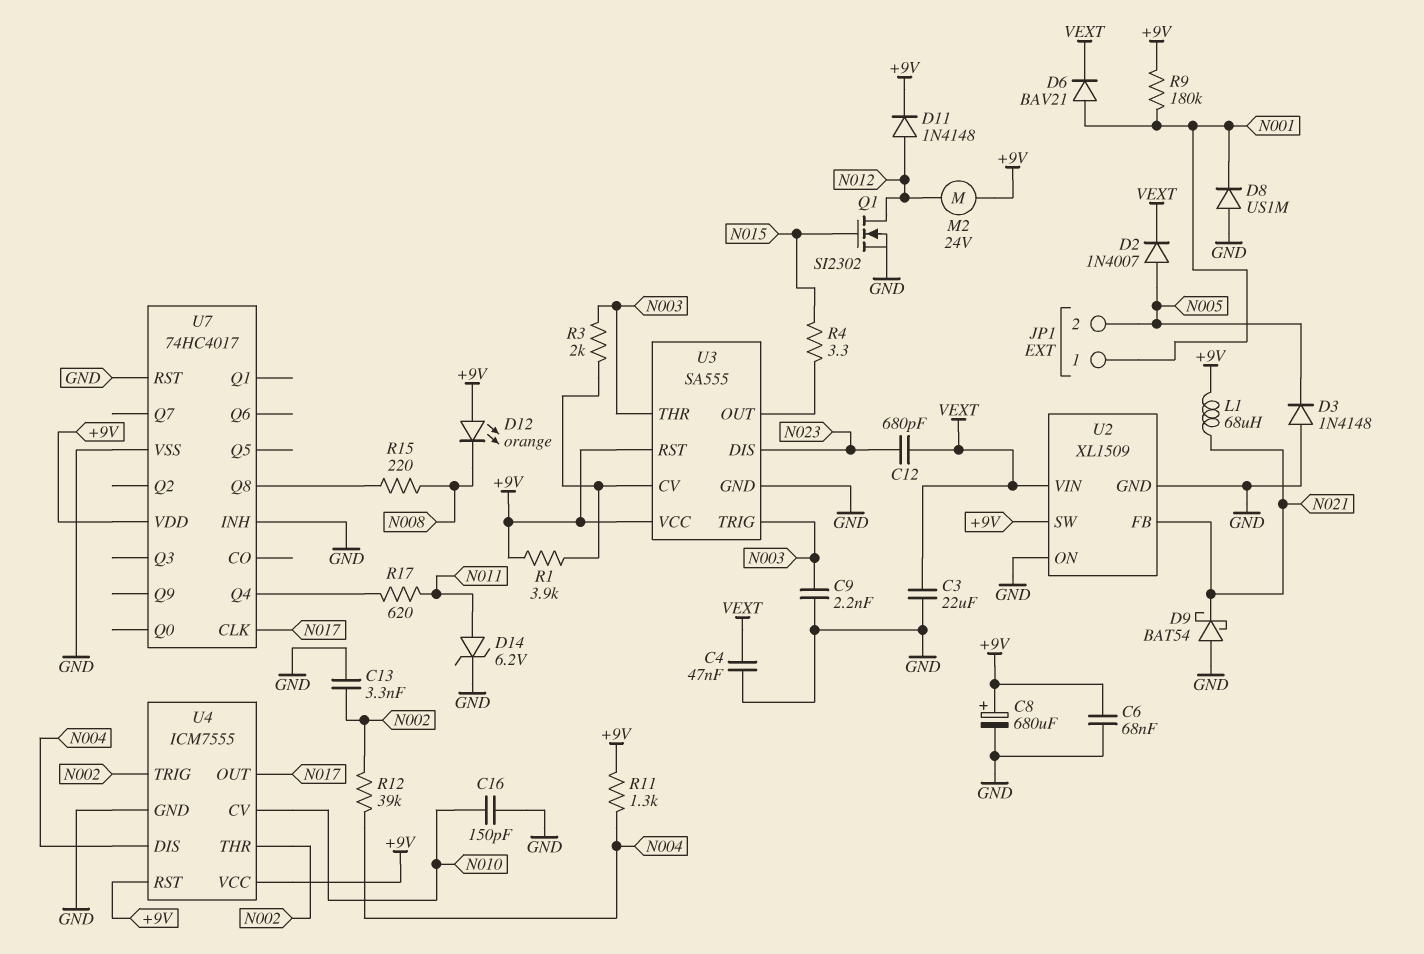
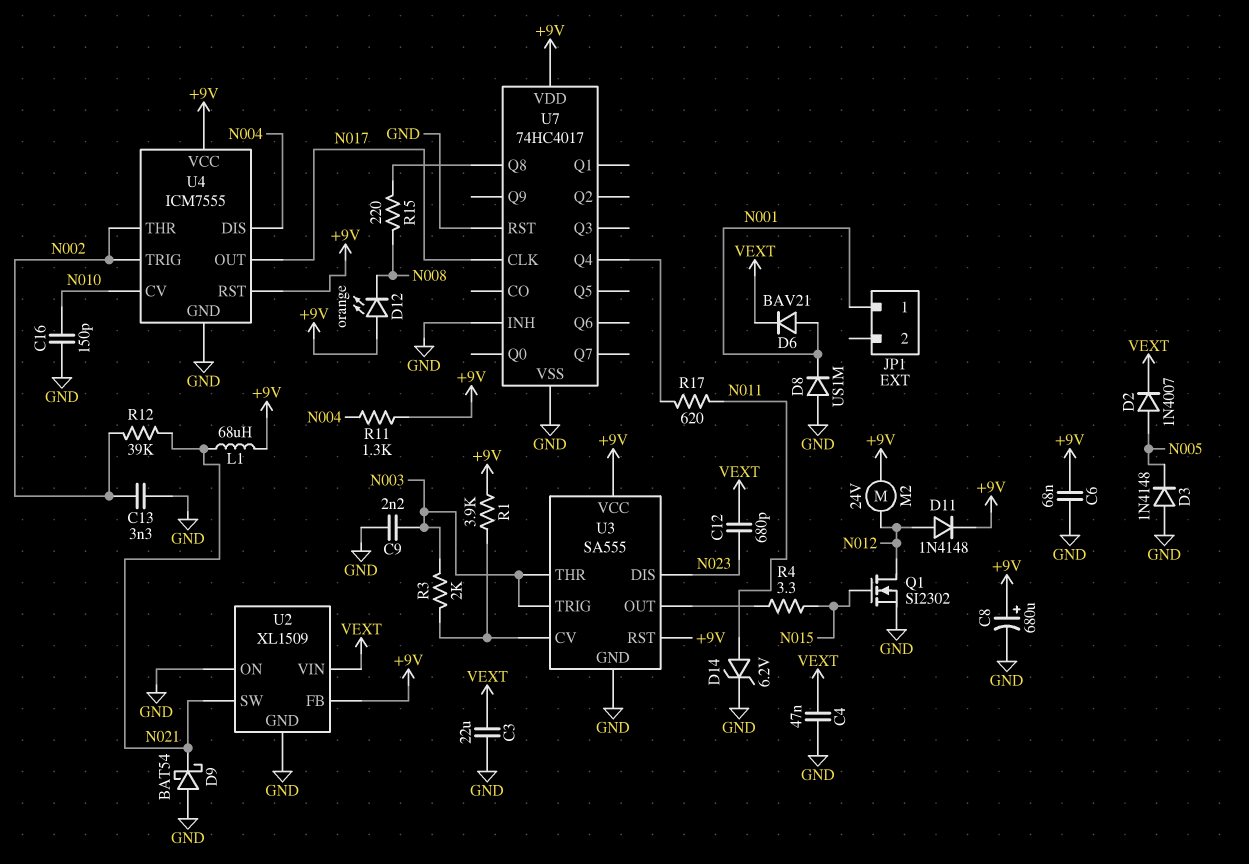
JP1 pin 2: N005 -> none
R9: 180k (+9V, N001) -> none
R12: 39k (N002, N004) -> 39k (N002, N021)
U2 pin FB: N021 -> +9V
U2 pin SW: +9V -> N021

